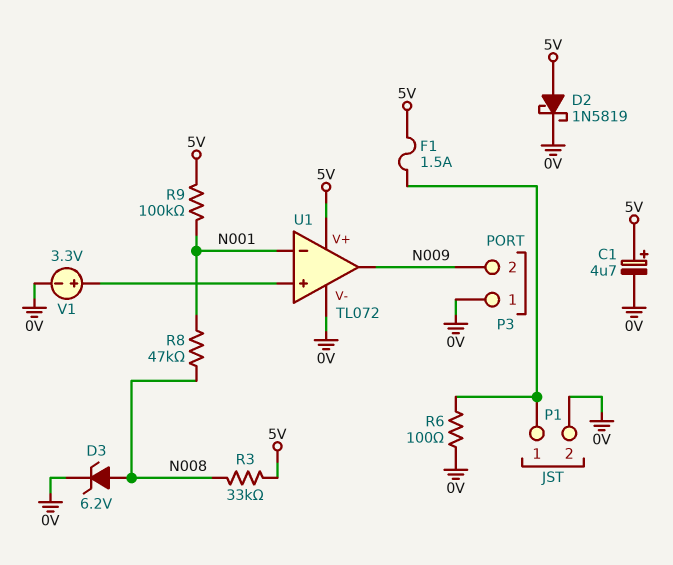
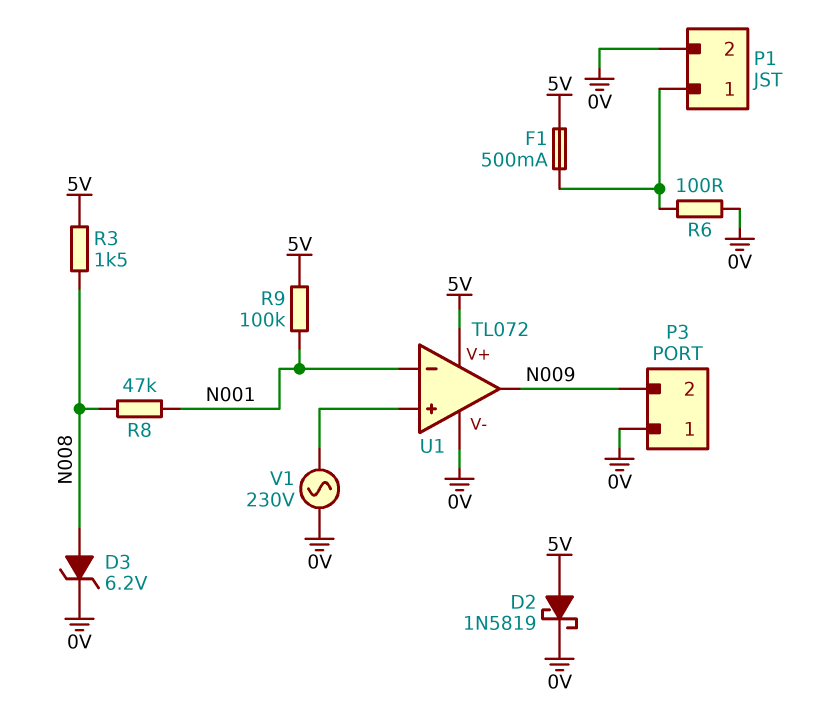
C1: 4.7uF (plus 5V, minus 0V) -> none
F1: 1.5A (5V, P1/1) -> 500mA (5V, P1/1)
R3: 33k (5V, N008) -> 1.5k (5V, N008)
V1: 3.3V (plus U1/in+, minus 0V) -> AC 230V (0V, U1/in+)

